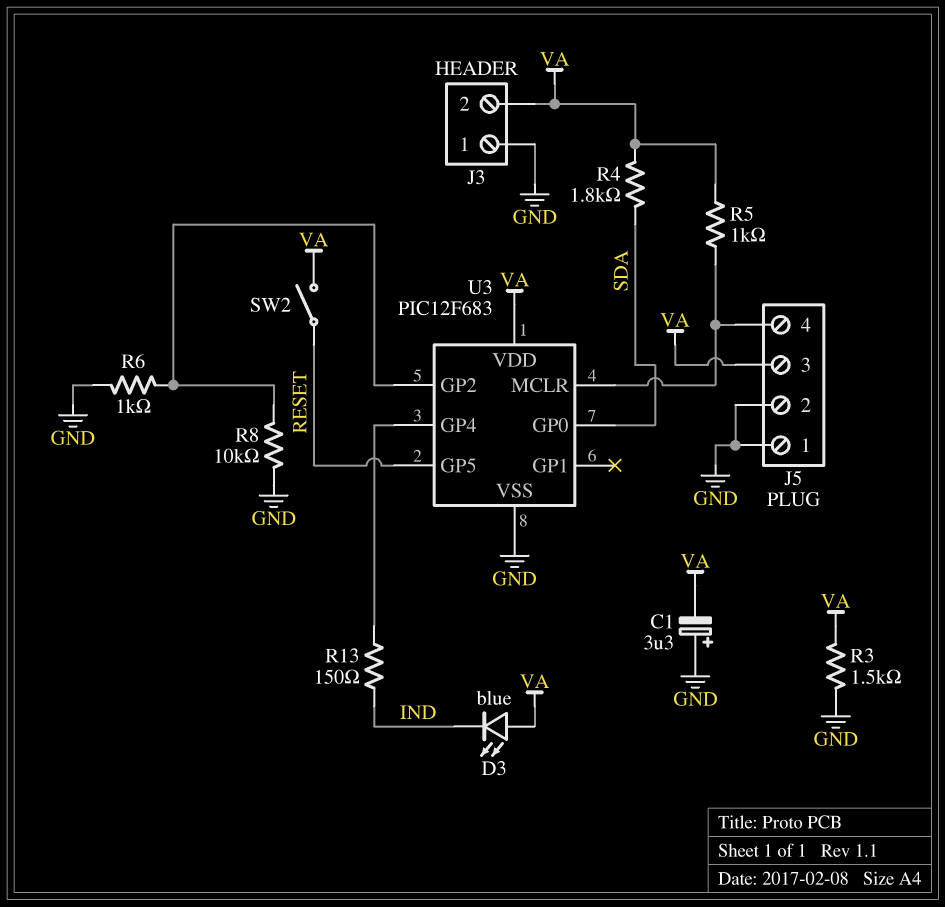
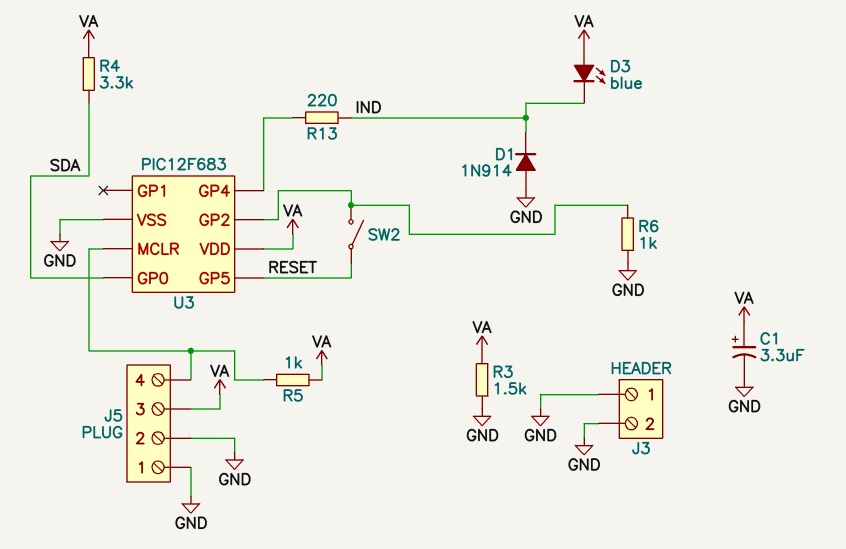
C1: 3.3uF (plus GND, minus VA) -> 3.3uF (plus VA, minus GND)
D1: none -> diode 1N914 (A GND, K IND)
J3 pin 2: VA -> GND
R4: 1.8k (SDA, VA) -> 3.3k (SDA, VA)
R8: 10k (GND, U3/GP2) -> none
R13: 150 (IND, U3/GP4) -> 220 (IND, U3/GP4)
SW2: switch (RESET, VA) -> switch (RESET, U3/GP2)

